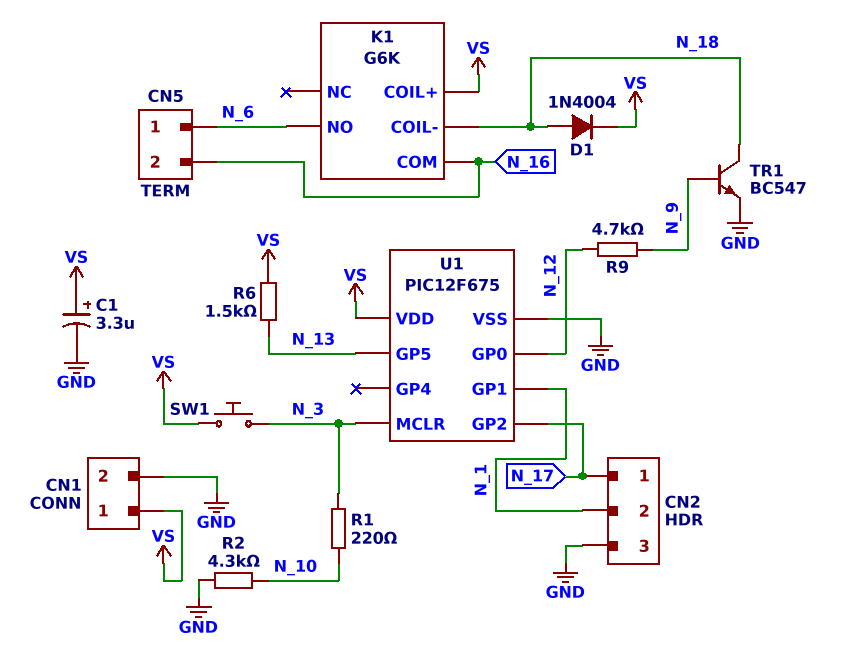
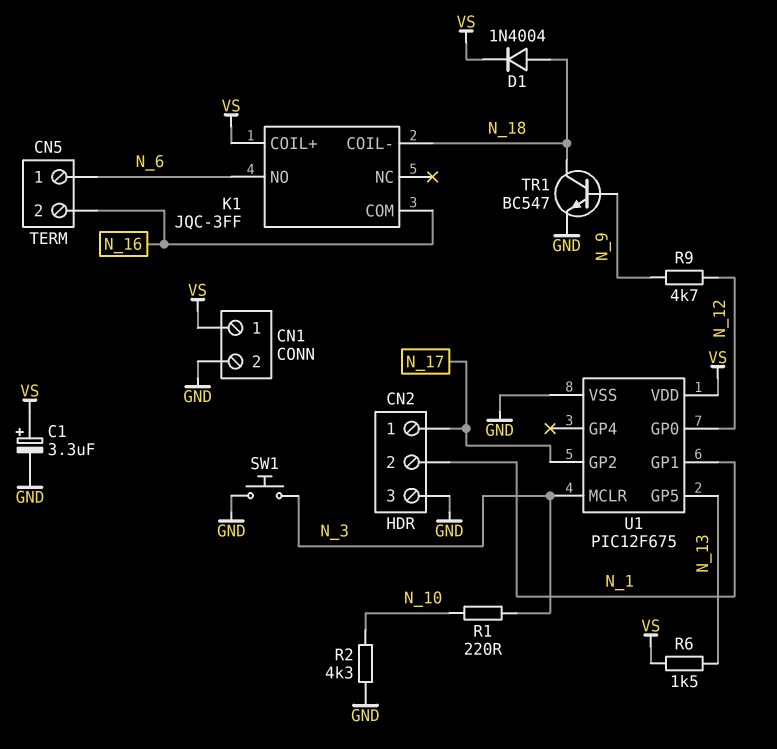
K1: G6K -> JQC-3FF
SW1: button (N_3, VS) -> button (GND, N_3)

